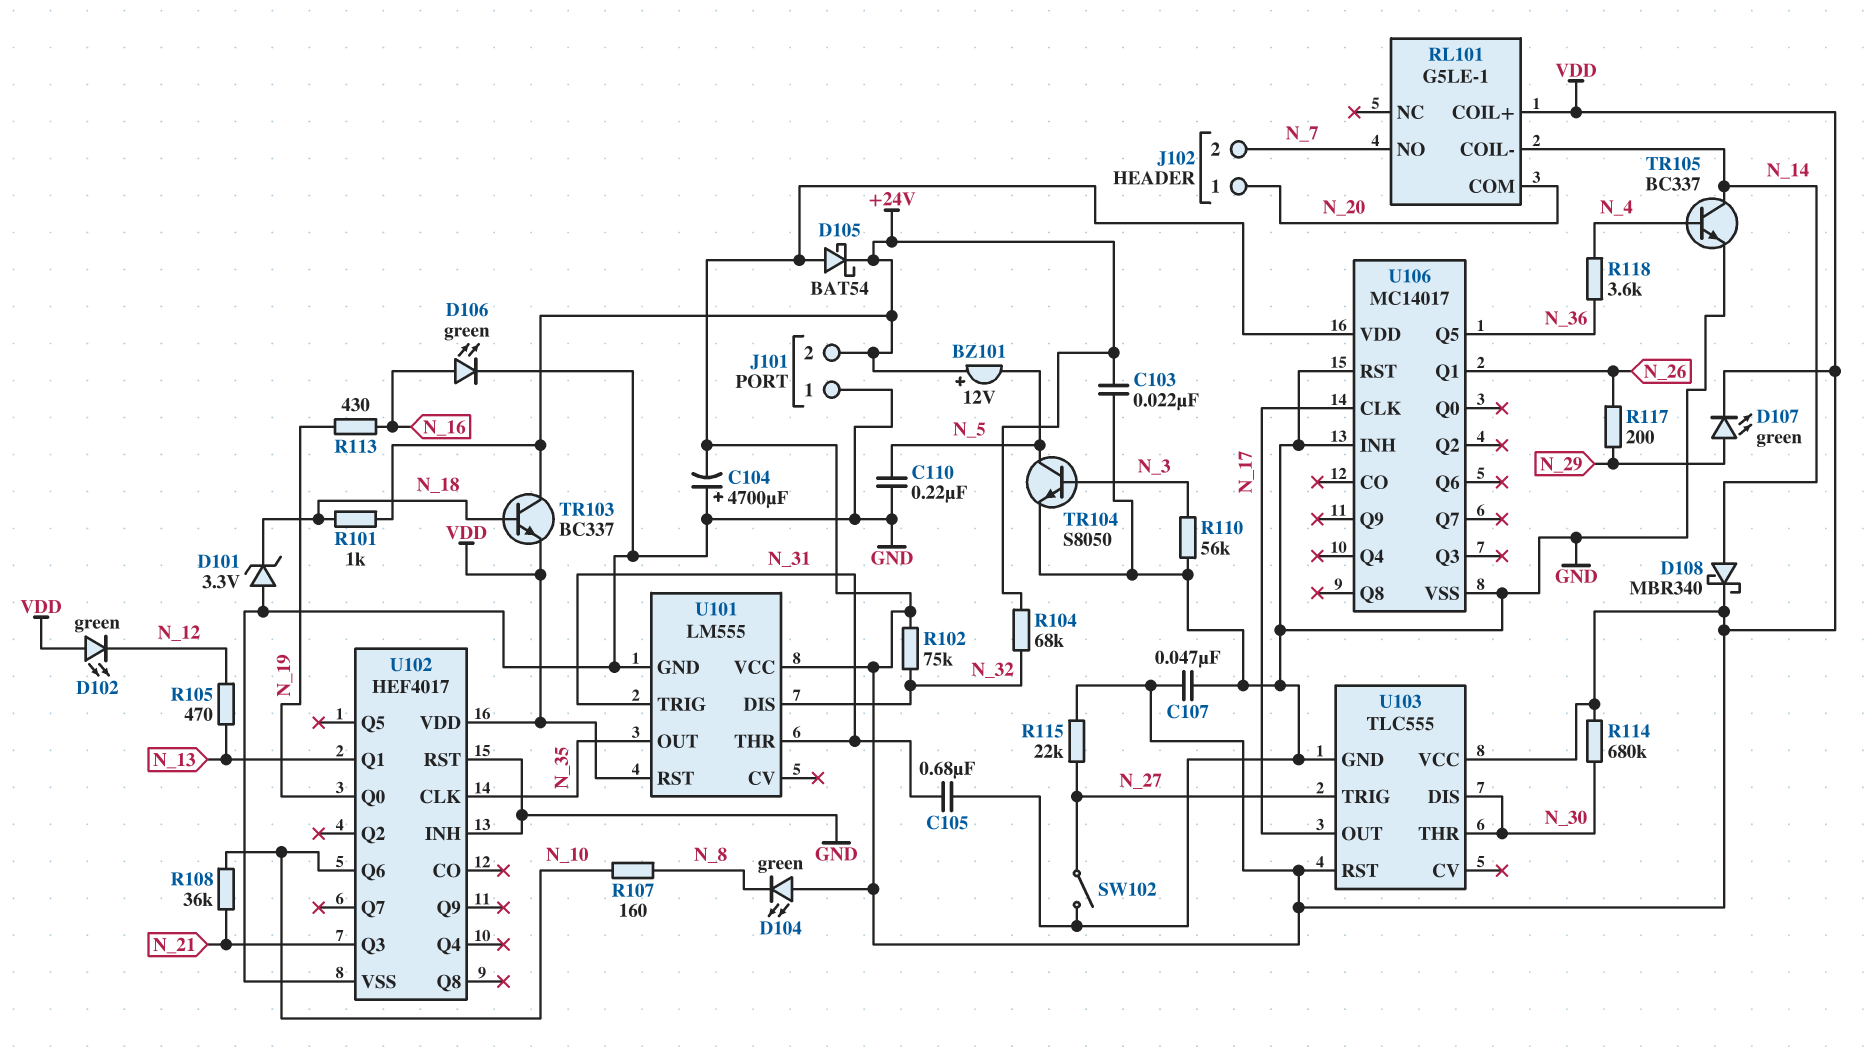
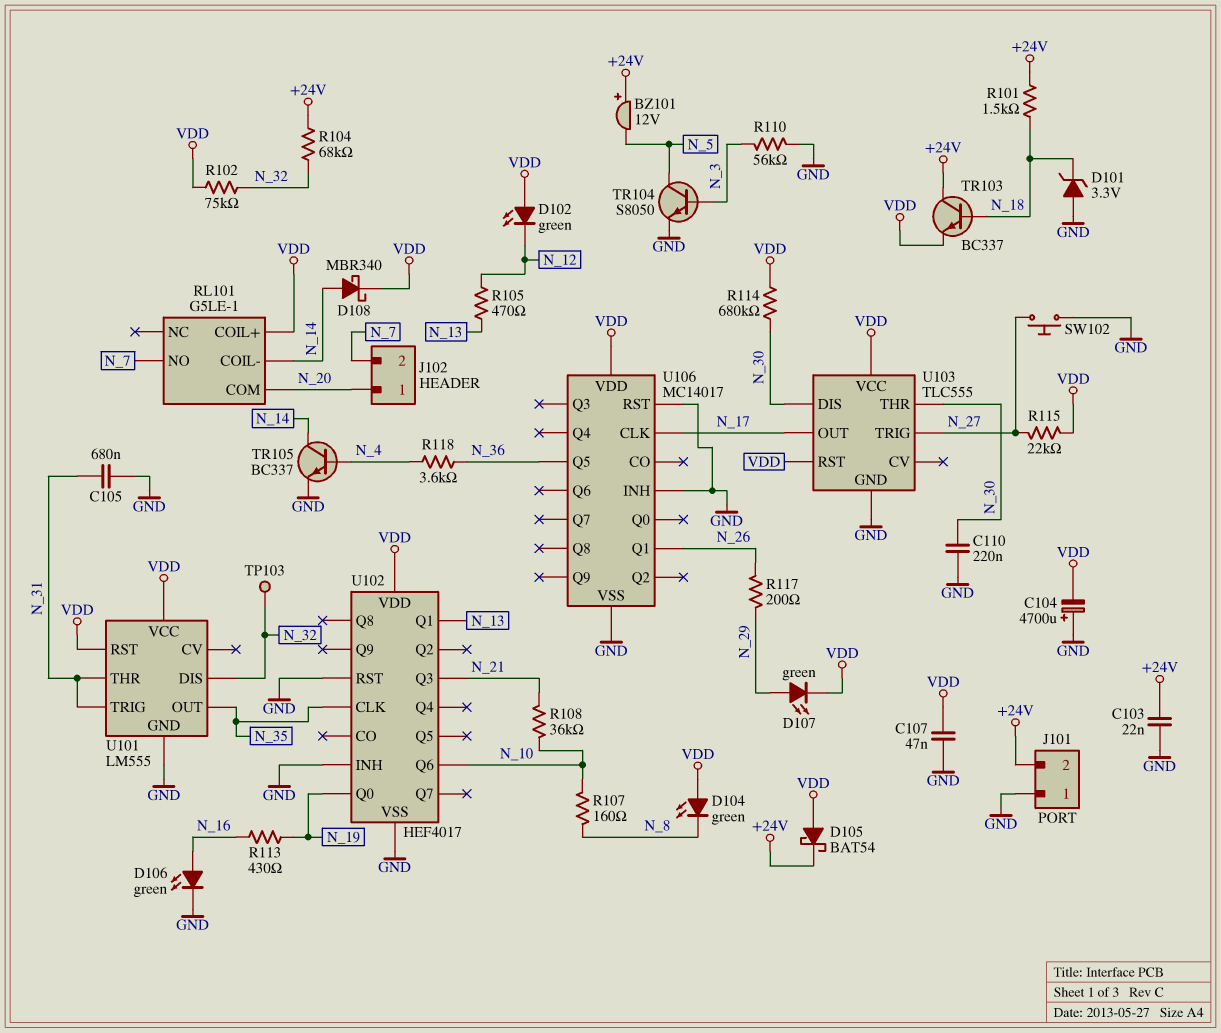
C110: 220nF (GND, N_5) -> 220nF (GND, N_30)
R101: 1k (+24V, N_18) -> 1.5k (+24V, N_18)
SW102: switch (GND, N_27) -> button (GND, N_27)
TP103: none -> test point (N_32)

